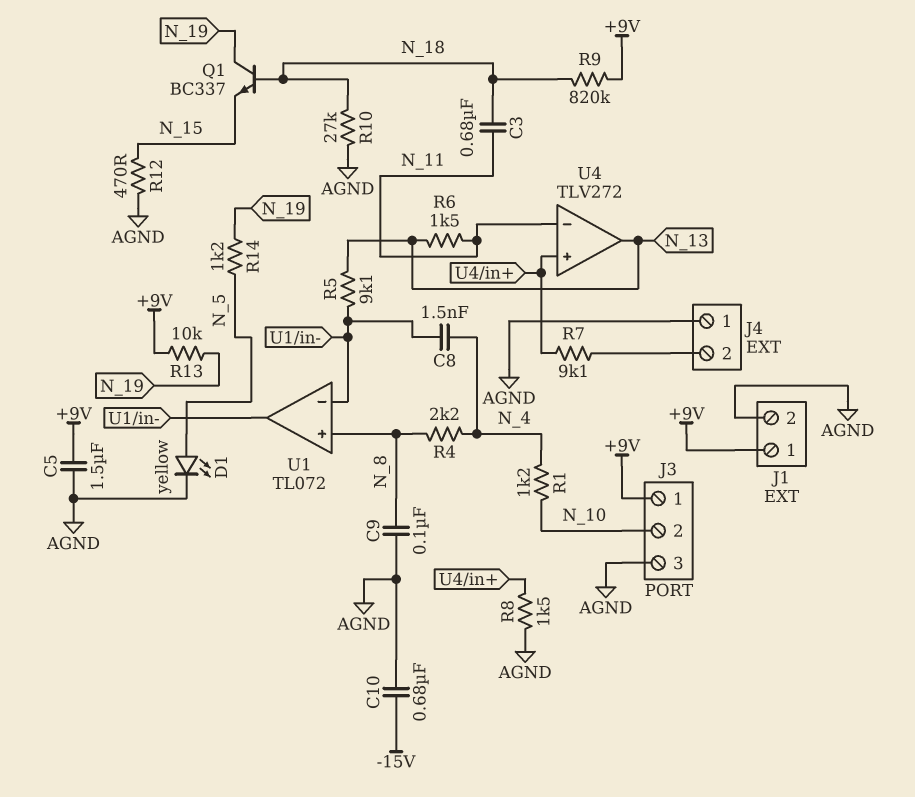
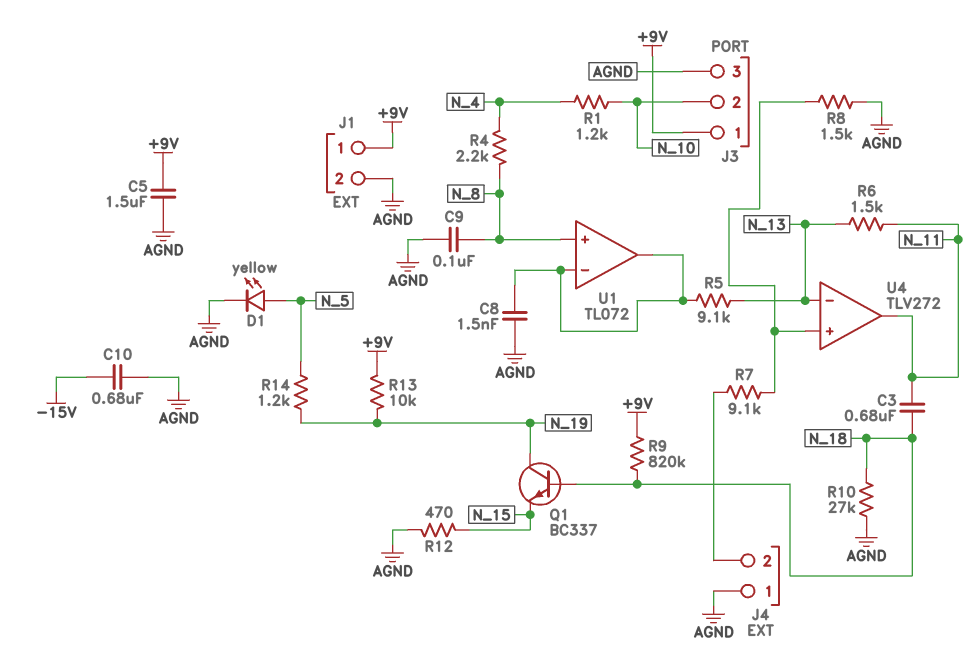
C8: 1.5nF (N_4, U1/in-) -> 1.5nF (AGND, U1/in-)
U4 pin in-: N_11 -> N_13
U4 pin out: N_13 -> N_11

